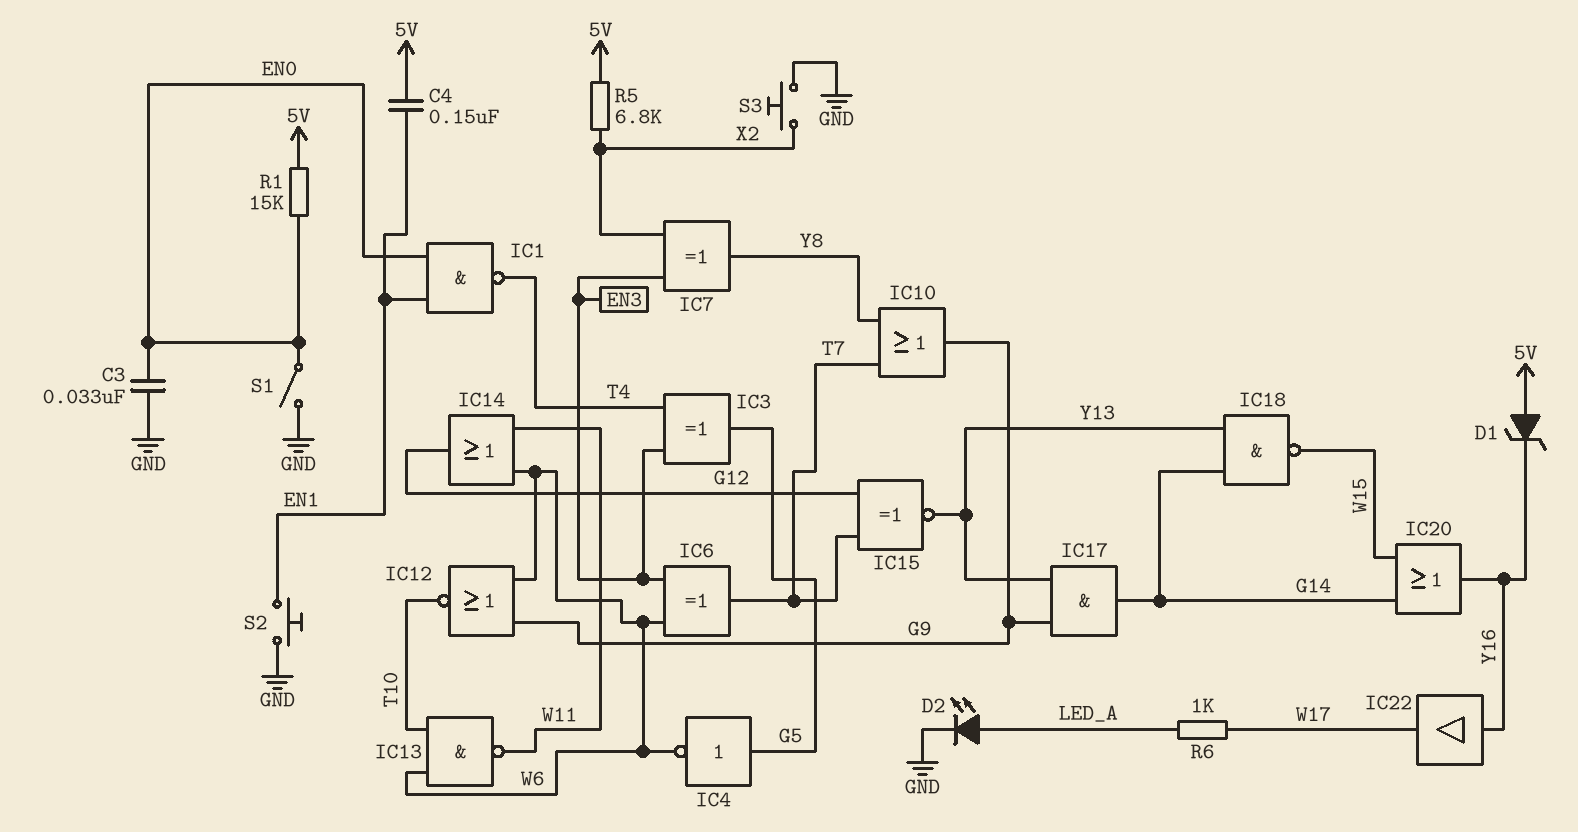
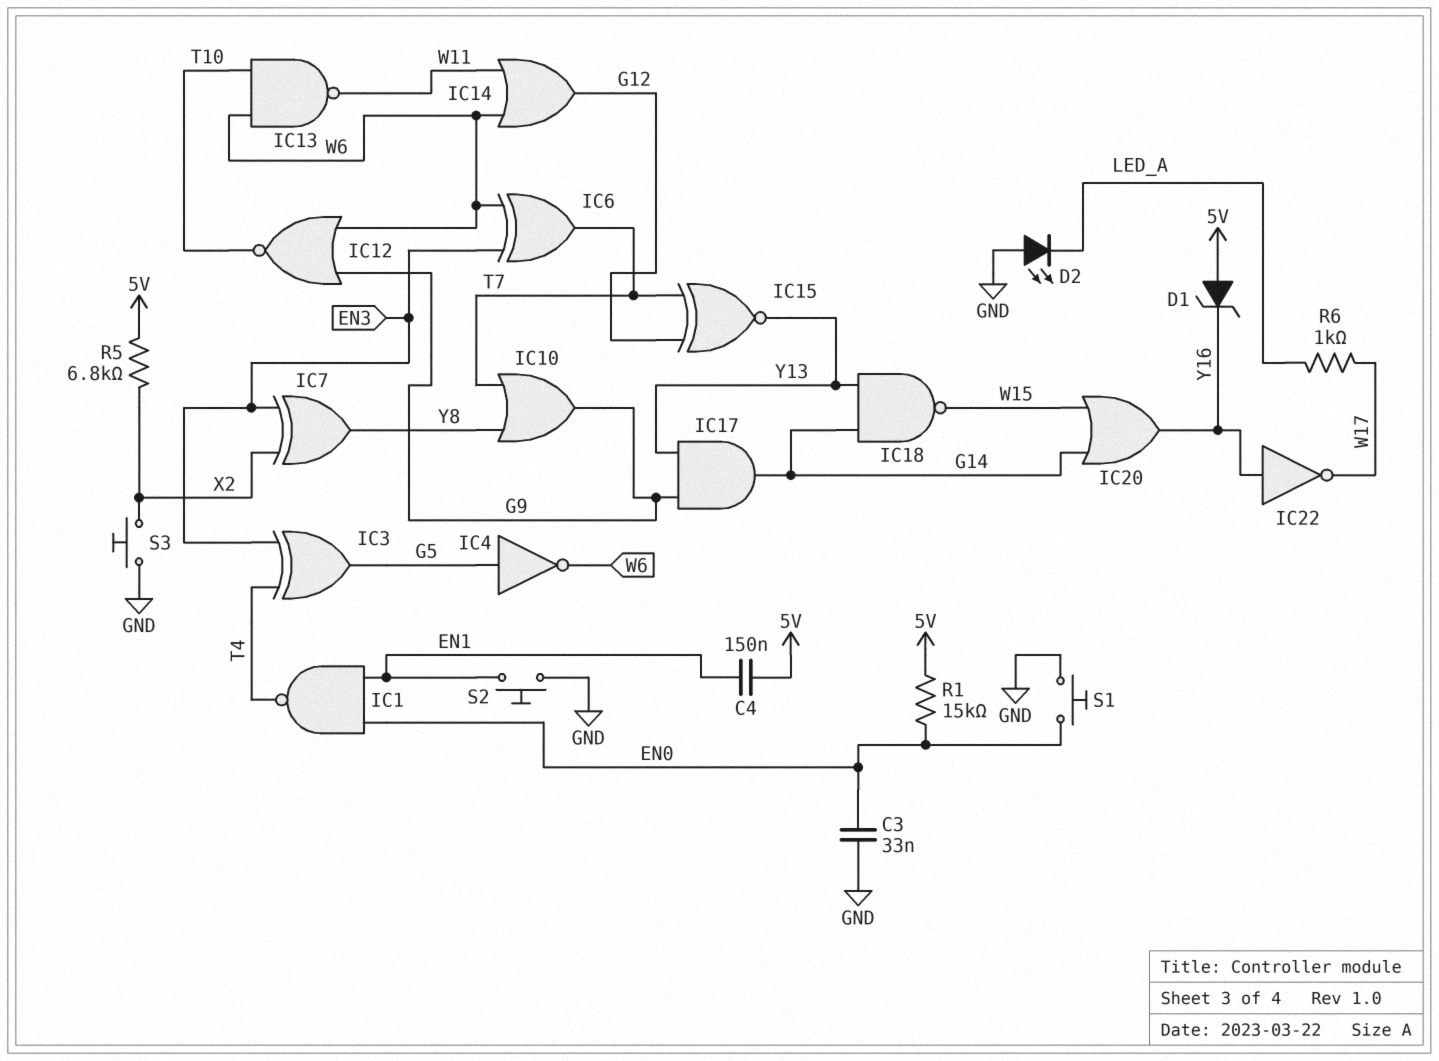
D2: LED (A LED_A, K GND) -> LED (A GND, K LED_A)
IC22: buffer (in Y16, out W17) -> NOT (in Y16, out W17)
S1: switch (EN0, GND) -> button (EN0, GND)

